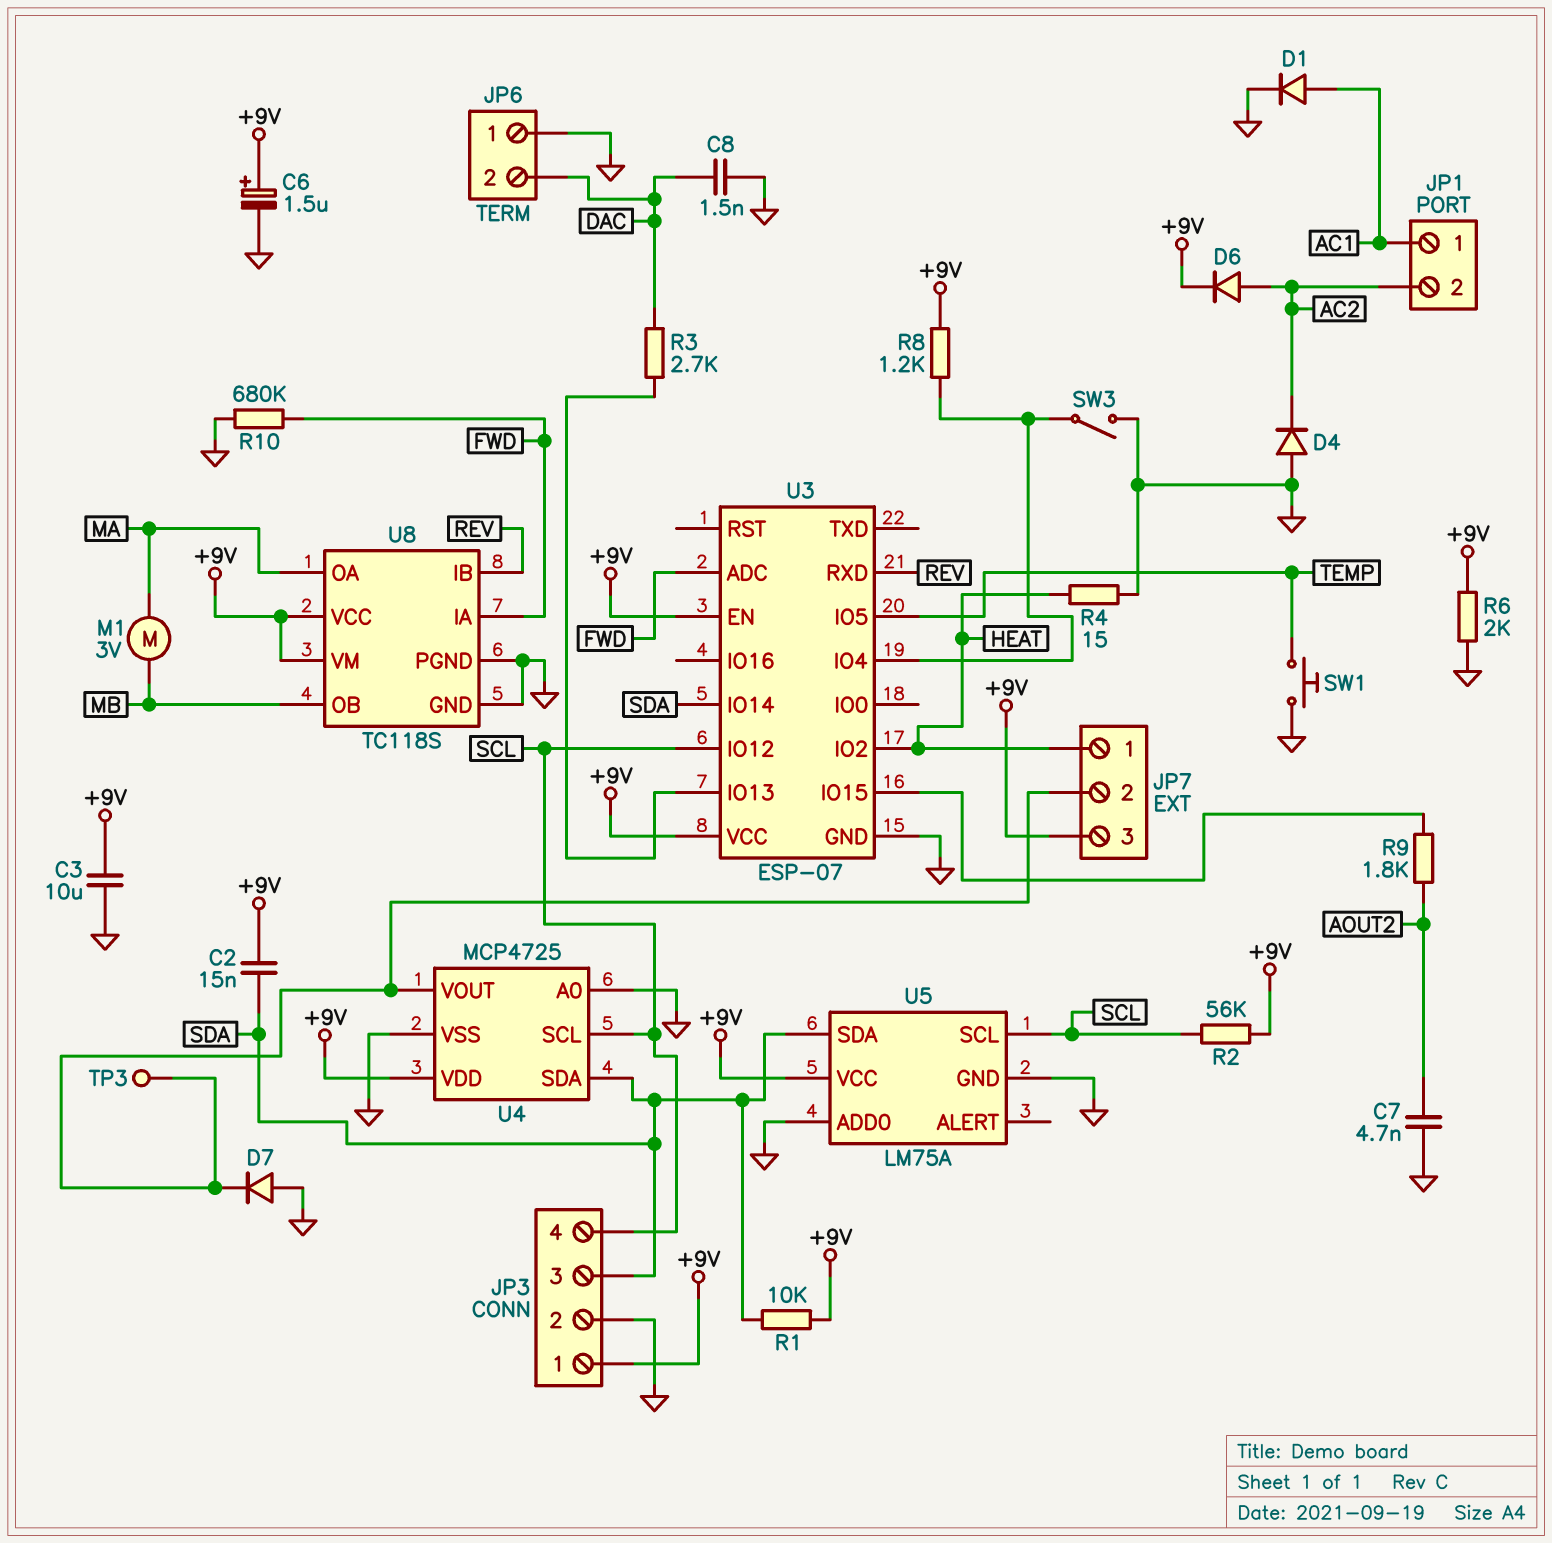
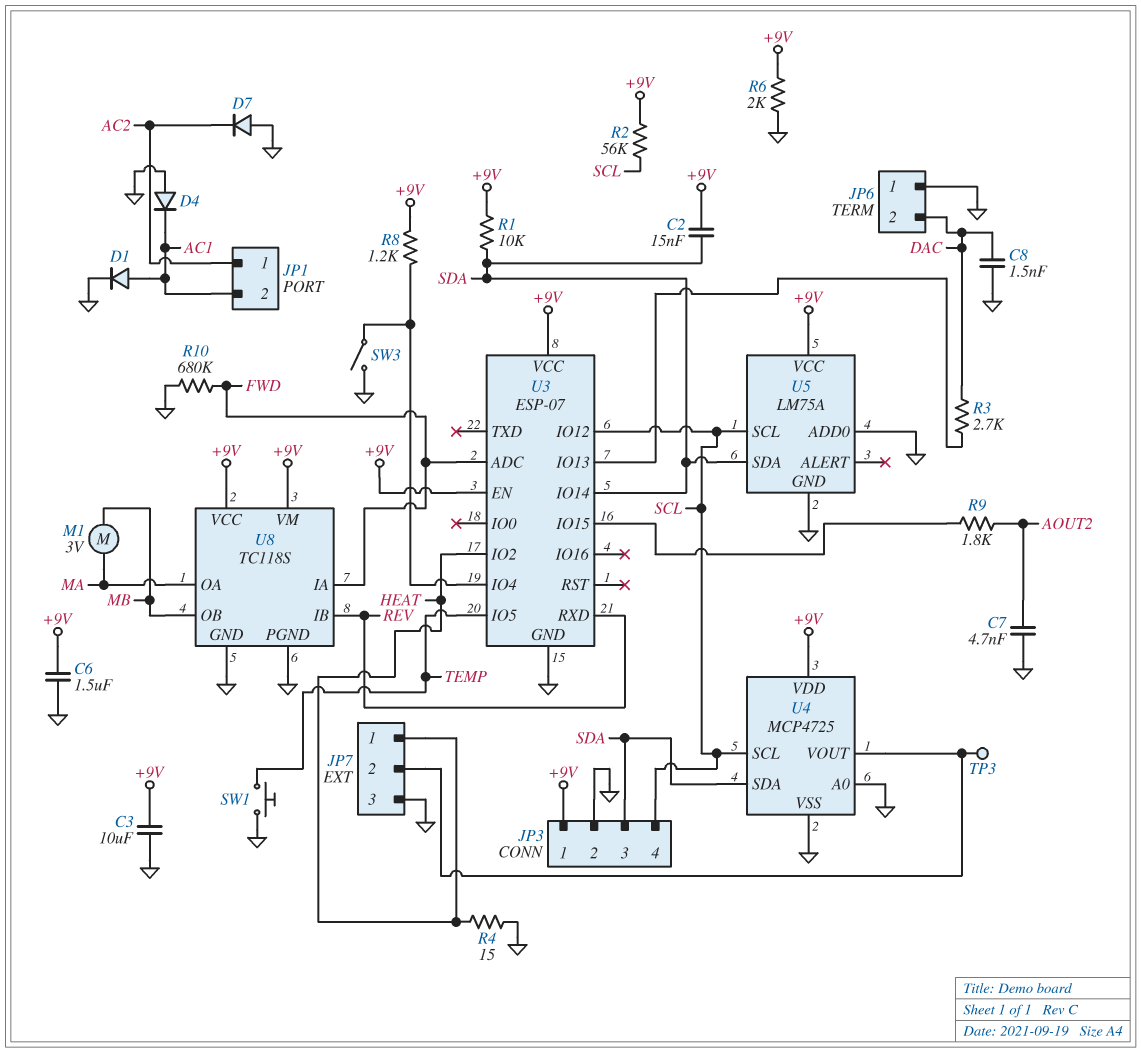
C6: 1.5uF (plus +9V, minus GND) -> 1.5uF (+9V, GND)
D4: diode (A GND, K AC2) -> diode (A GND, K AC1)
D6: diode (A AC2, K +9V) -> none
D7: diode (A GND, K JP7/2) -> diode (A GND, K AC2)
JP1 pin 1: AC1 -> AC2
JP1 pin 2: AC2 -> AC1
JP7 pin 3: +9V -> GND

